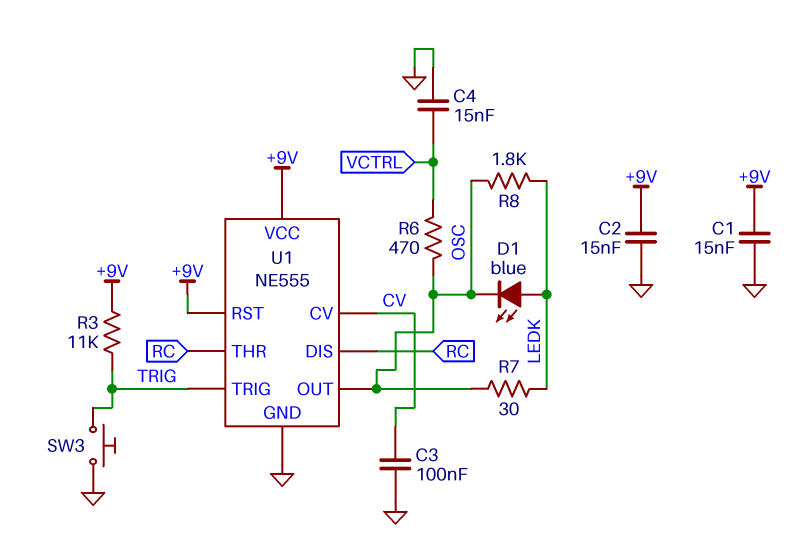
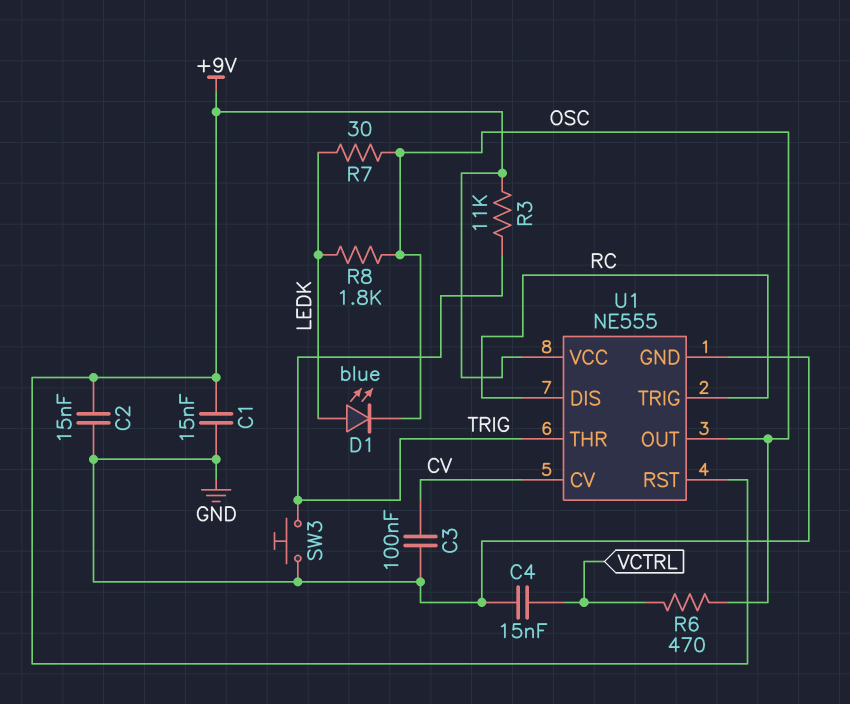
U1 pin THR: RC -> TRIG
U1 pin TRIG: TRIG -> RC

